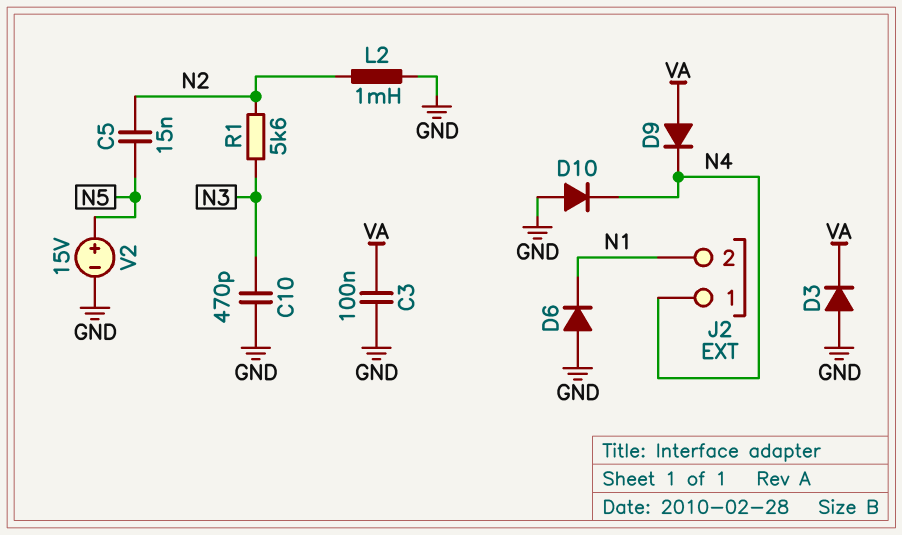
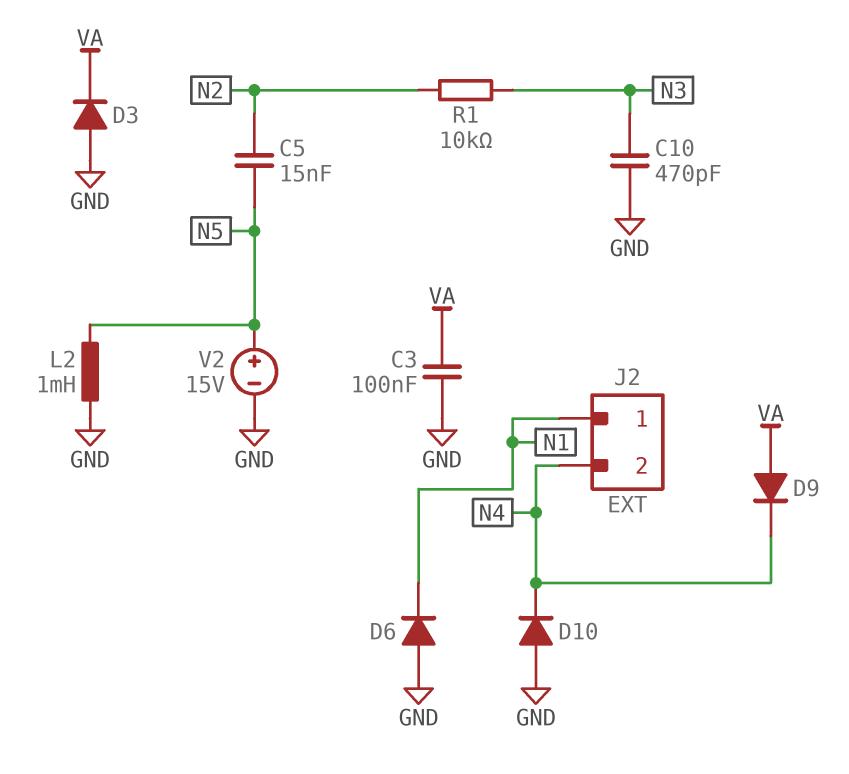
J2 pin 1: N4 -> N1
J2 pin 2: N1 -> N4
L2: 1mH (GND, N2) -> 1mH (GND, N5)
R1: 5.6k (N2, N3) -> 10k (N2, N3)

